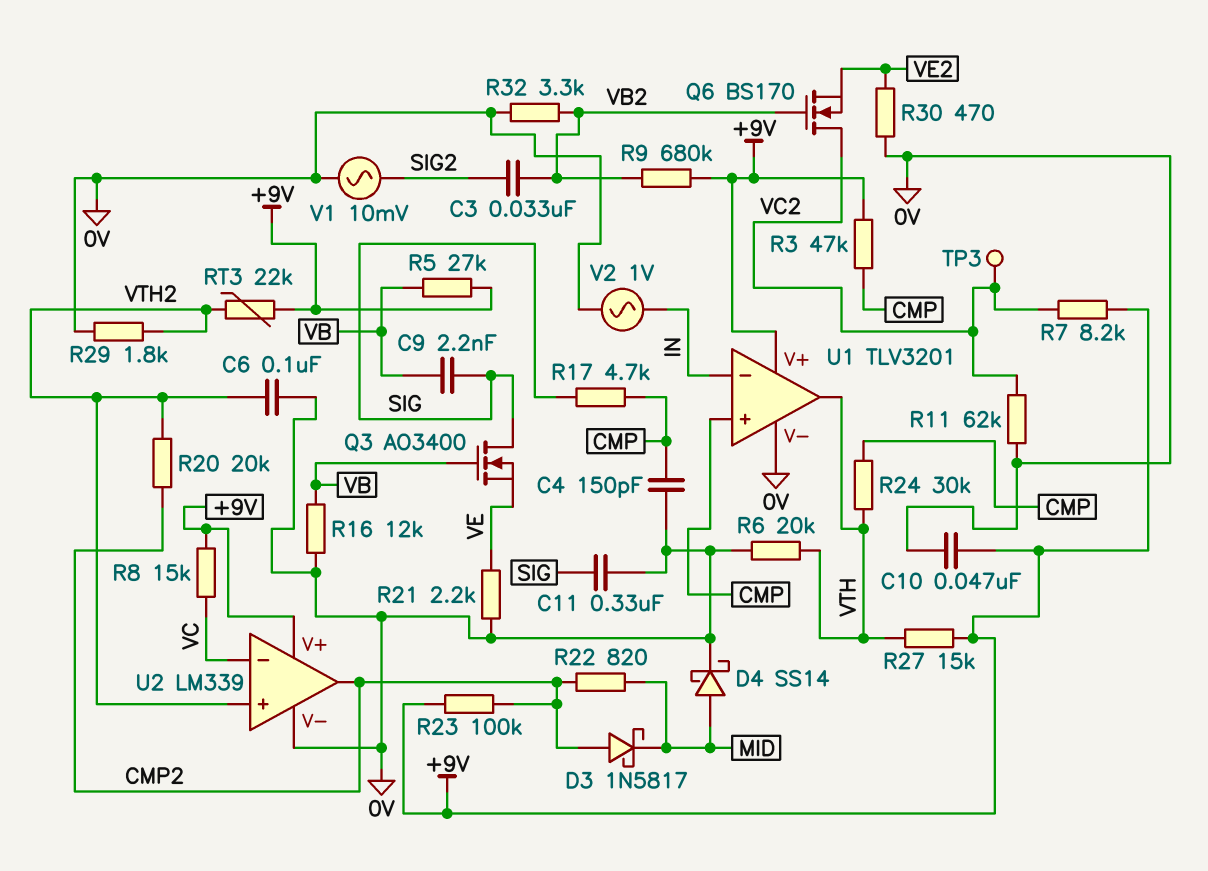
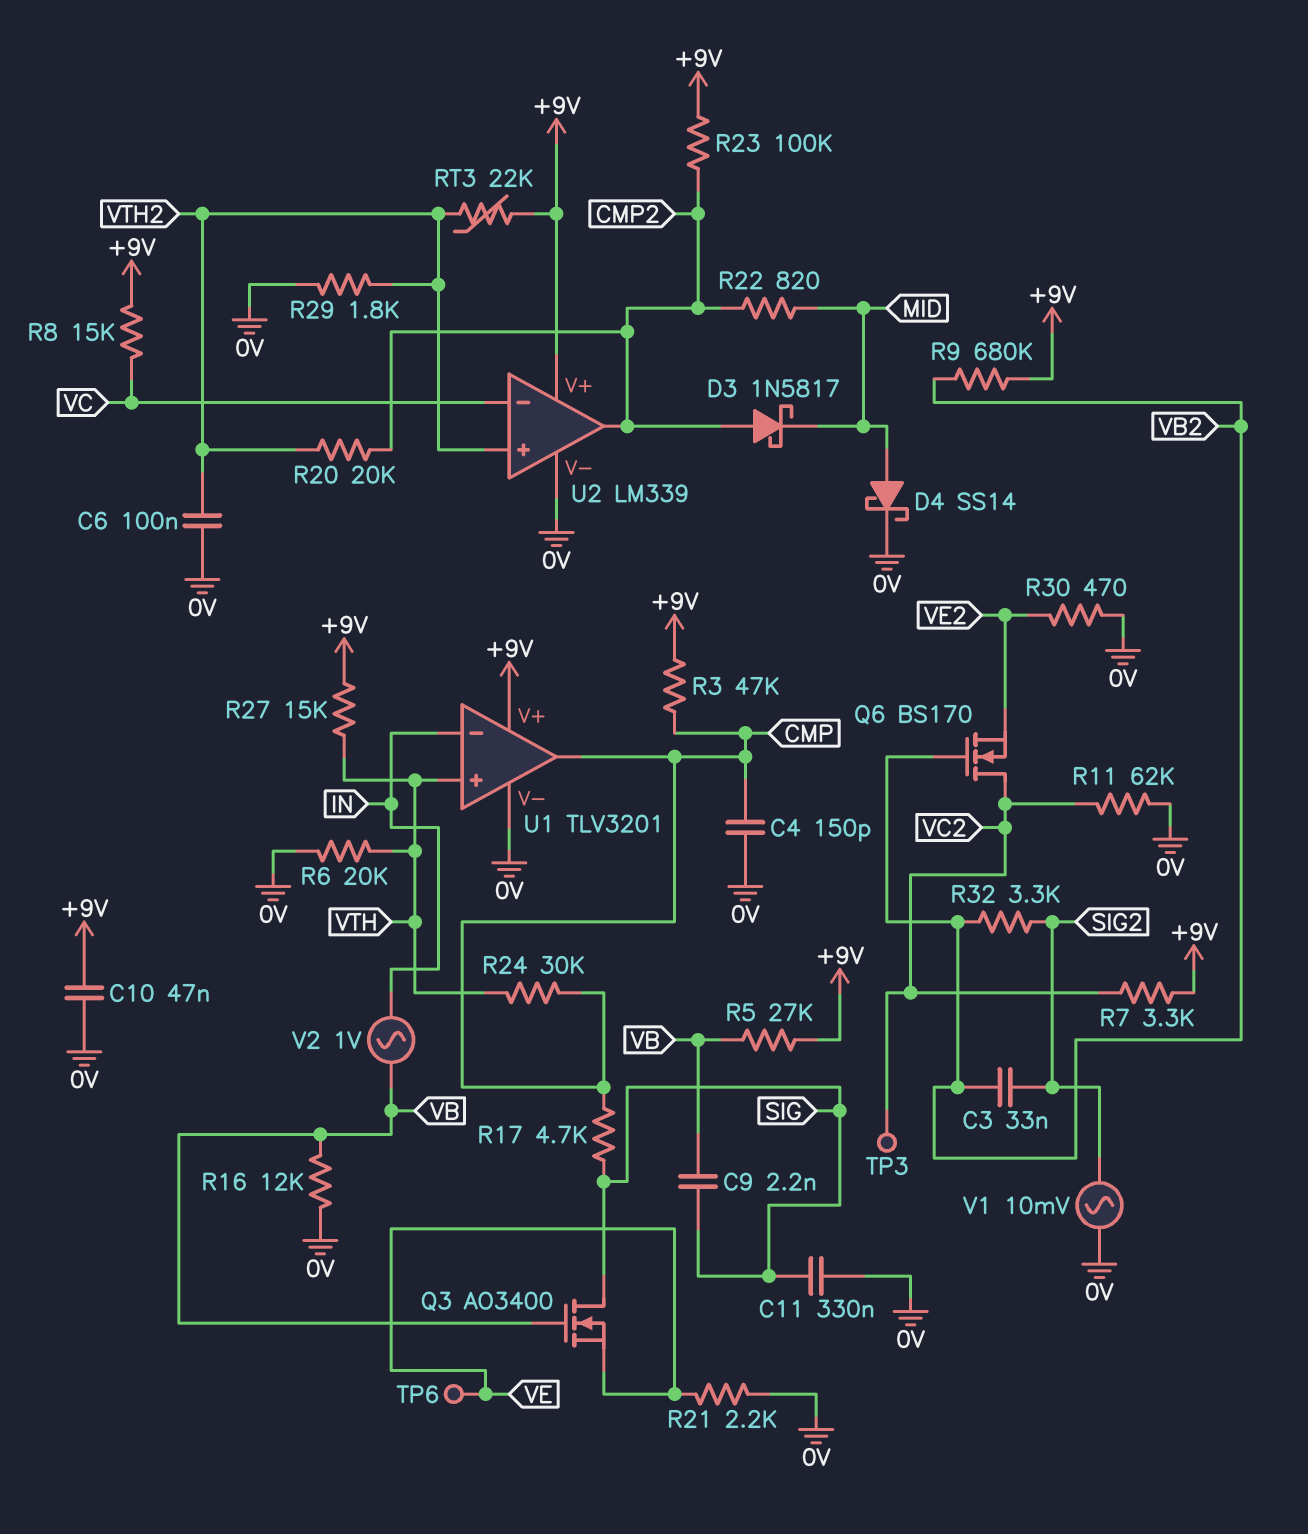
R7: 8.2k (+9V, VC2) -> 3.3k (+9V, VC2)
R32: 3.3k (0V, VB2) -> 3.3k (SIG2, VB2)
TP6: none -> test point (VE)
U1 pin in+: CMP -> VTH
U1 pin out: VTH -> CMP
V2: AC 1V (0V, IN) -> AC 1V (IN, VB)

